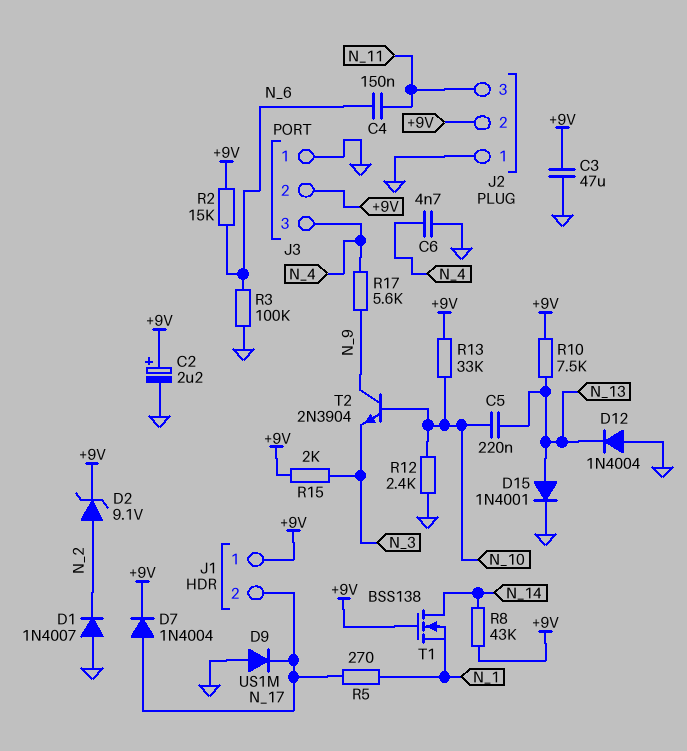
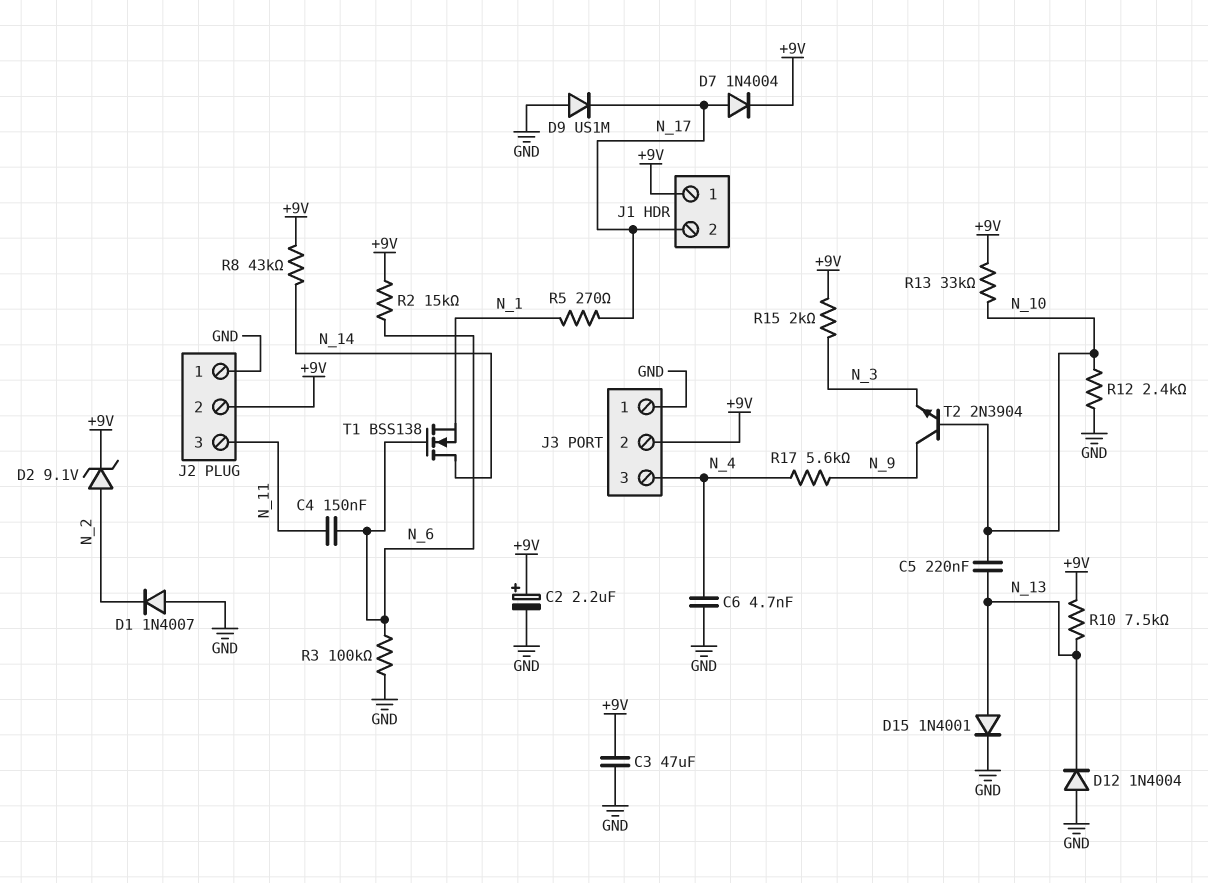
T1: NMOS BSS138 (G +9V, D N_14, S N_1) -> NMOS BSS138 (G N_6, D N_14, S N_1)

